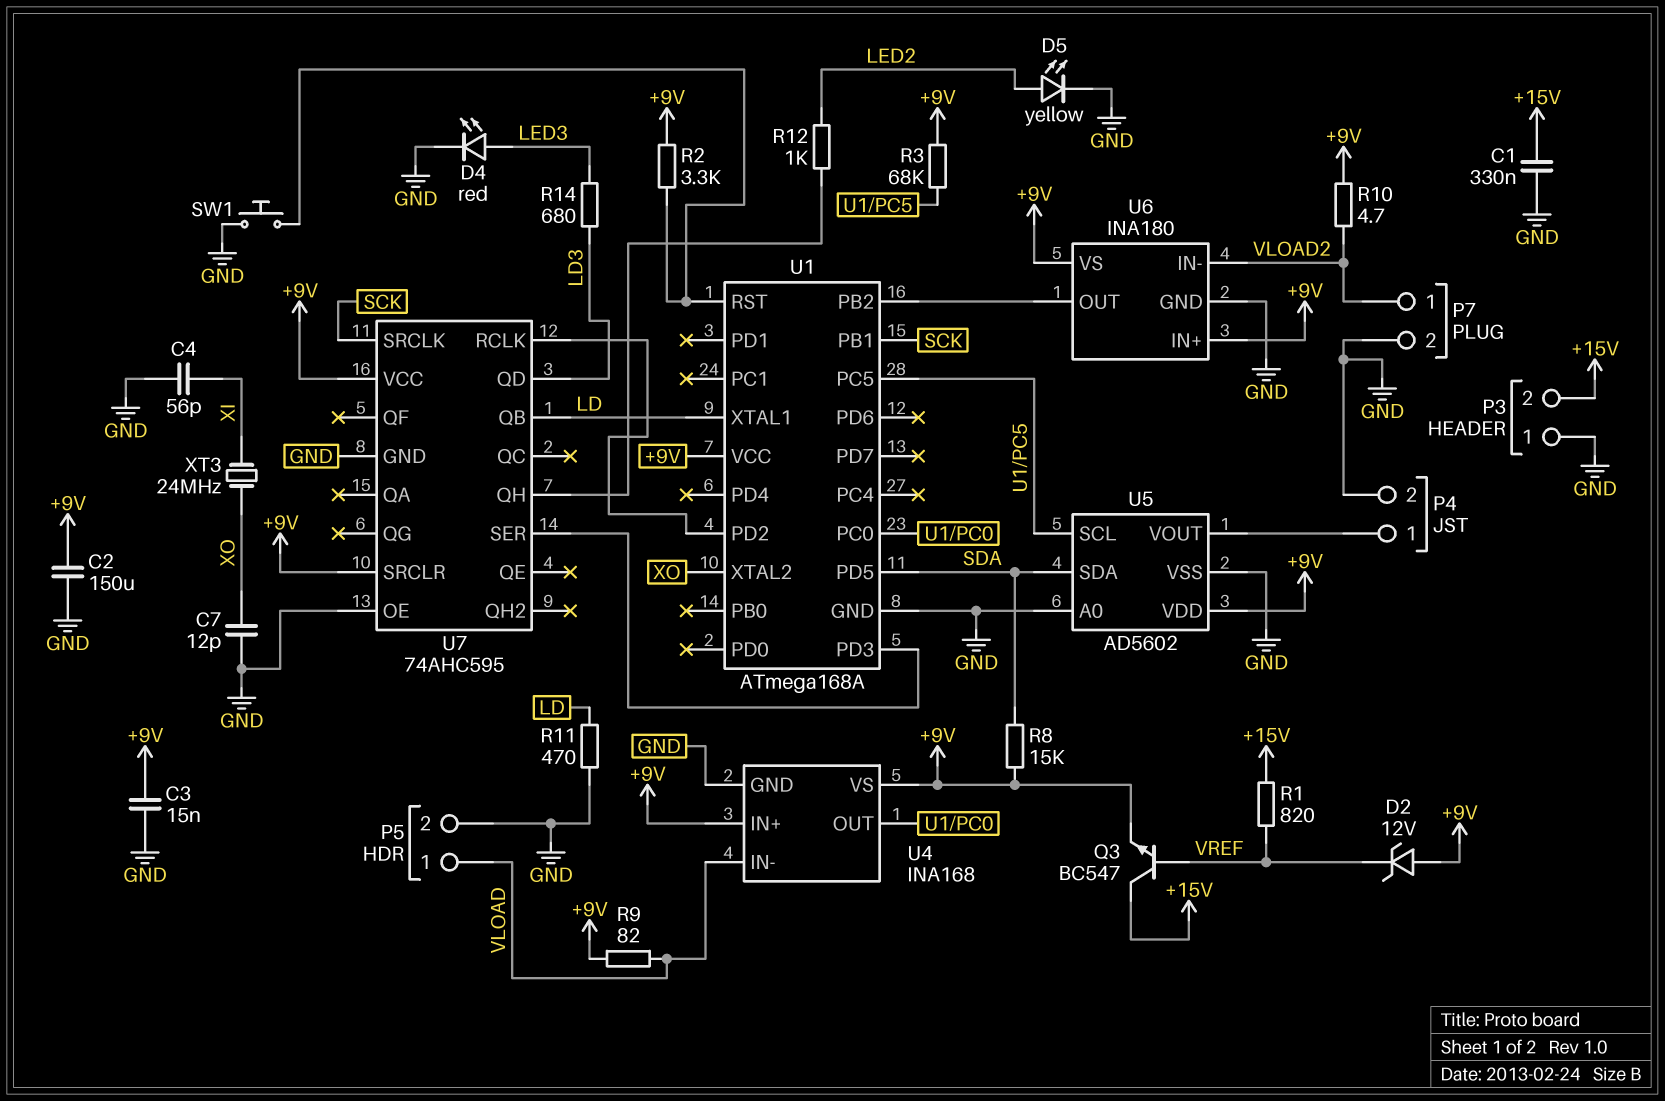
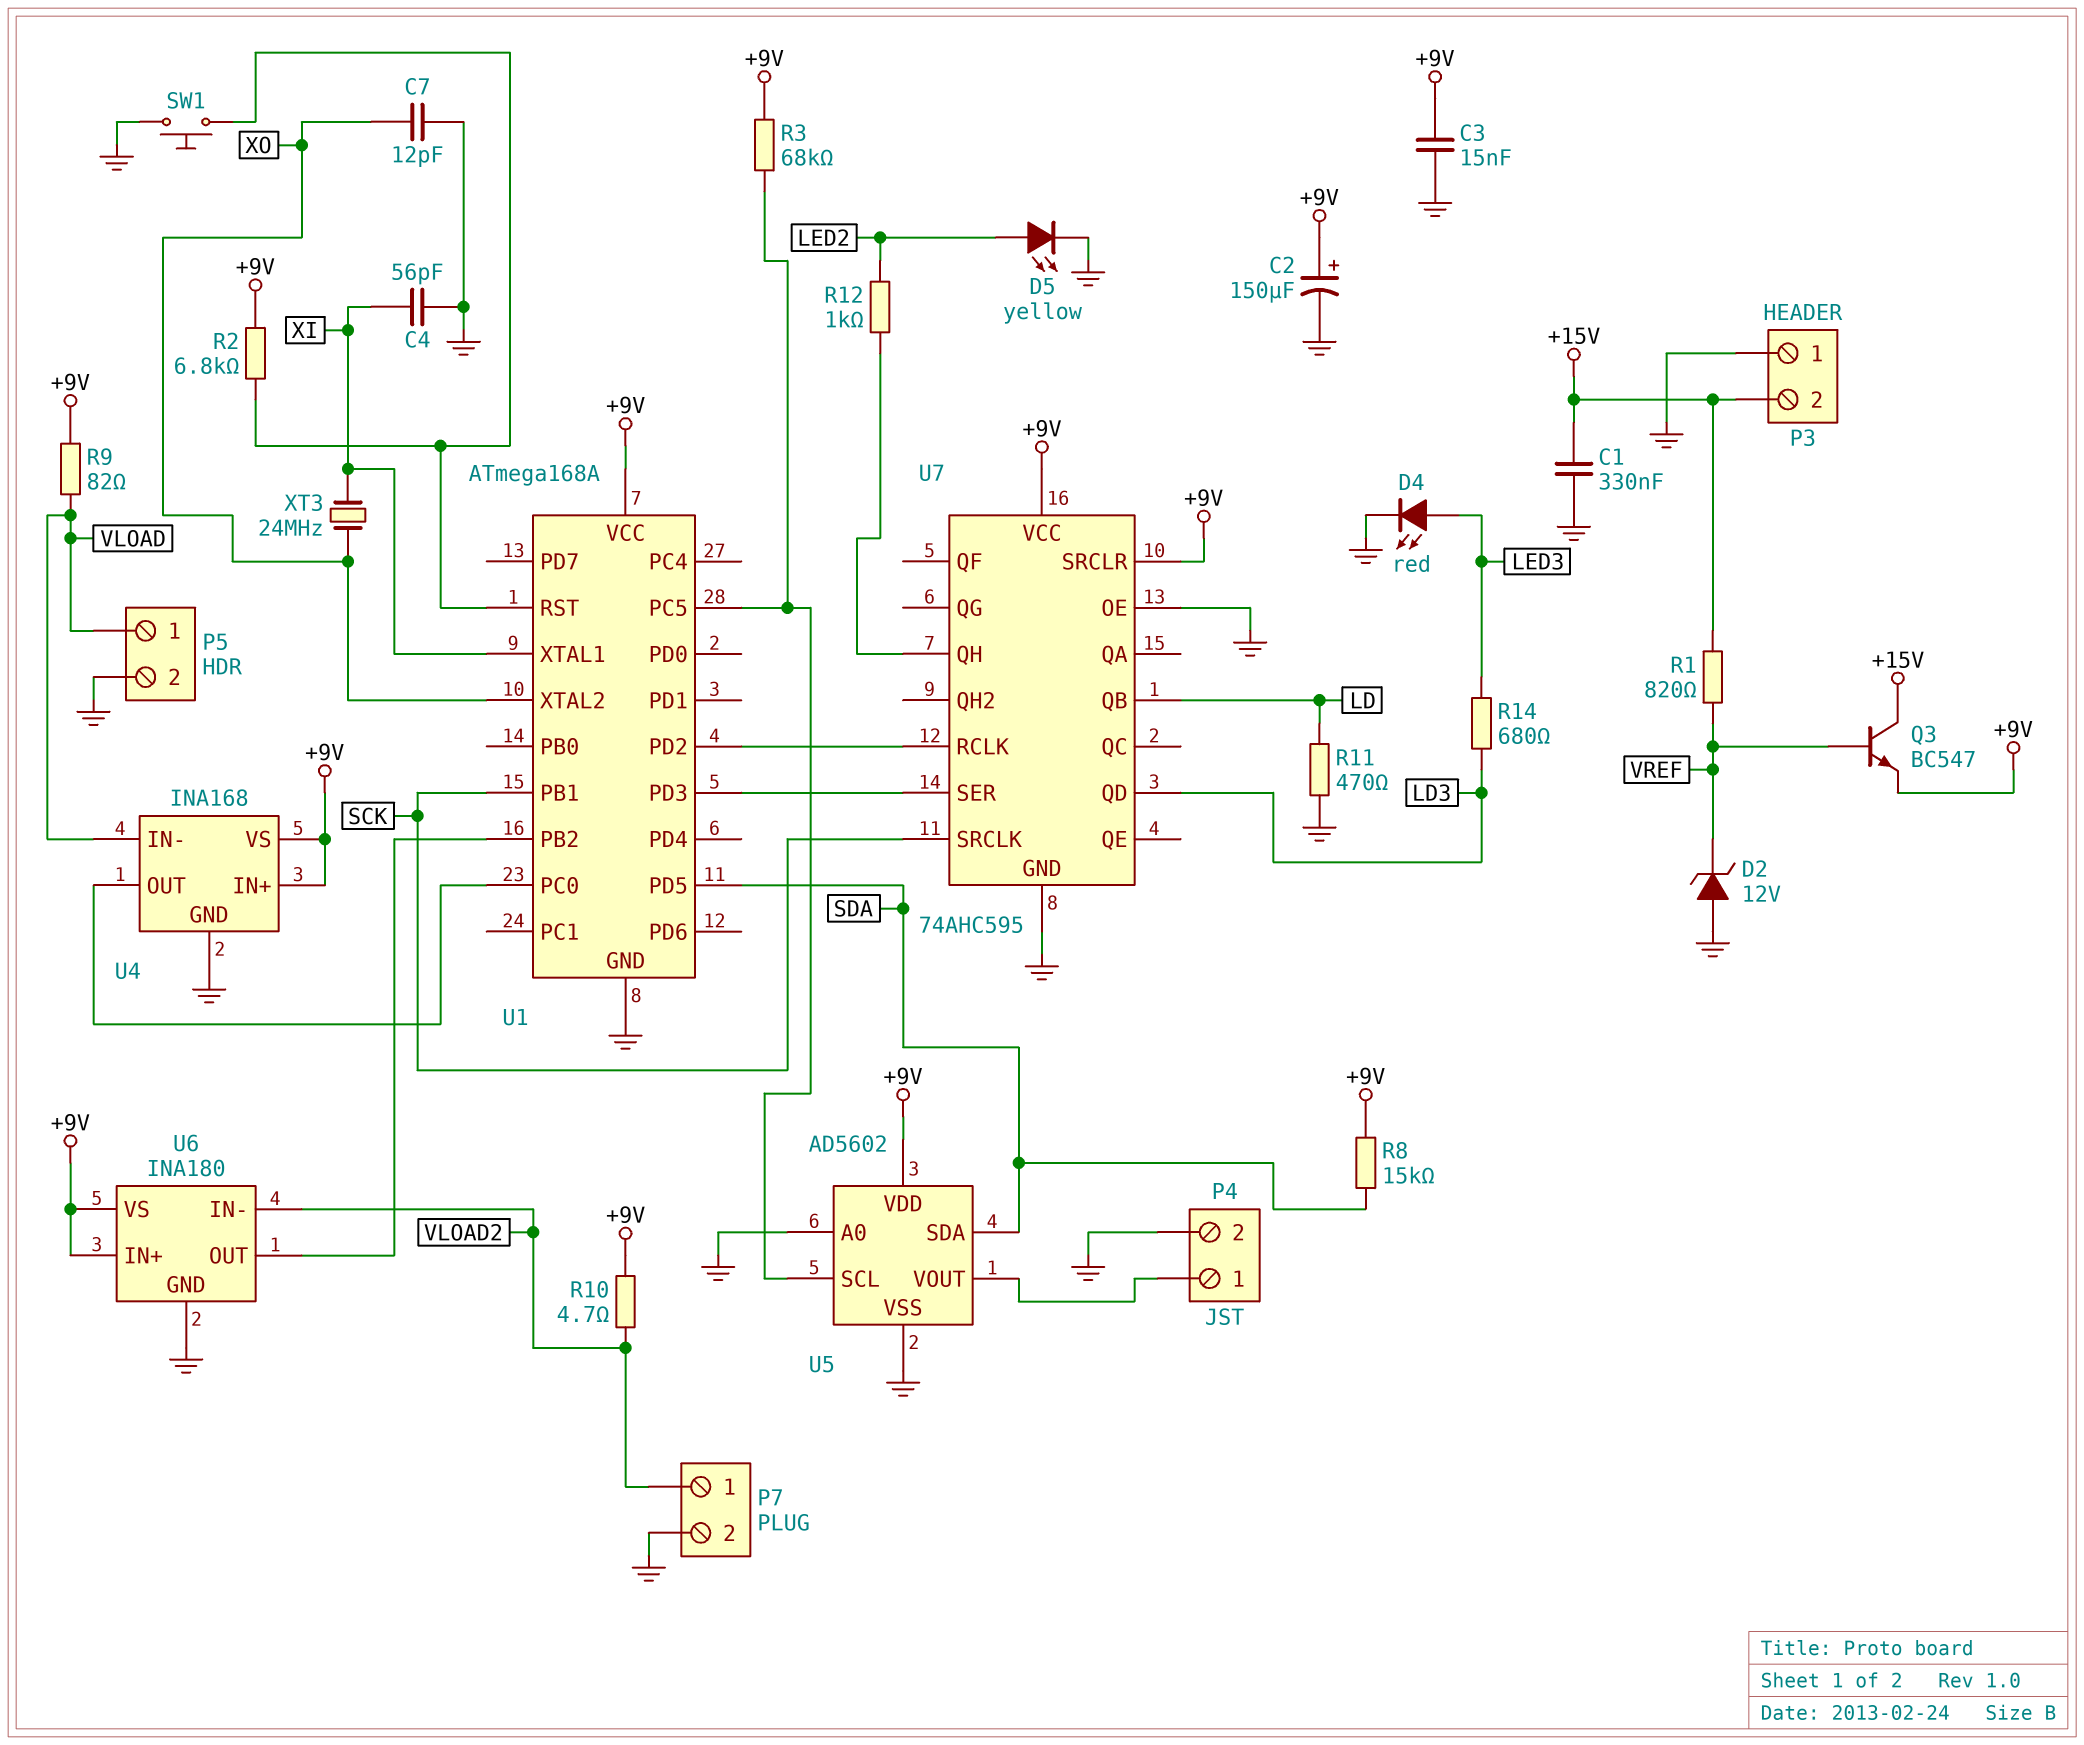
C2: 150uF (+9V, GND) -> 150uF (plus +9V, minus GND)
D2: zener 12V (A +9V, K VREF) -> zener 12V (A GND, K VREF)
R2: 3.3k (+9V, U1/RST) -> 6.8k (+9V, U1/RST)
U1 pin XTAL1: LD -> XI

